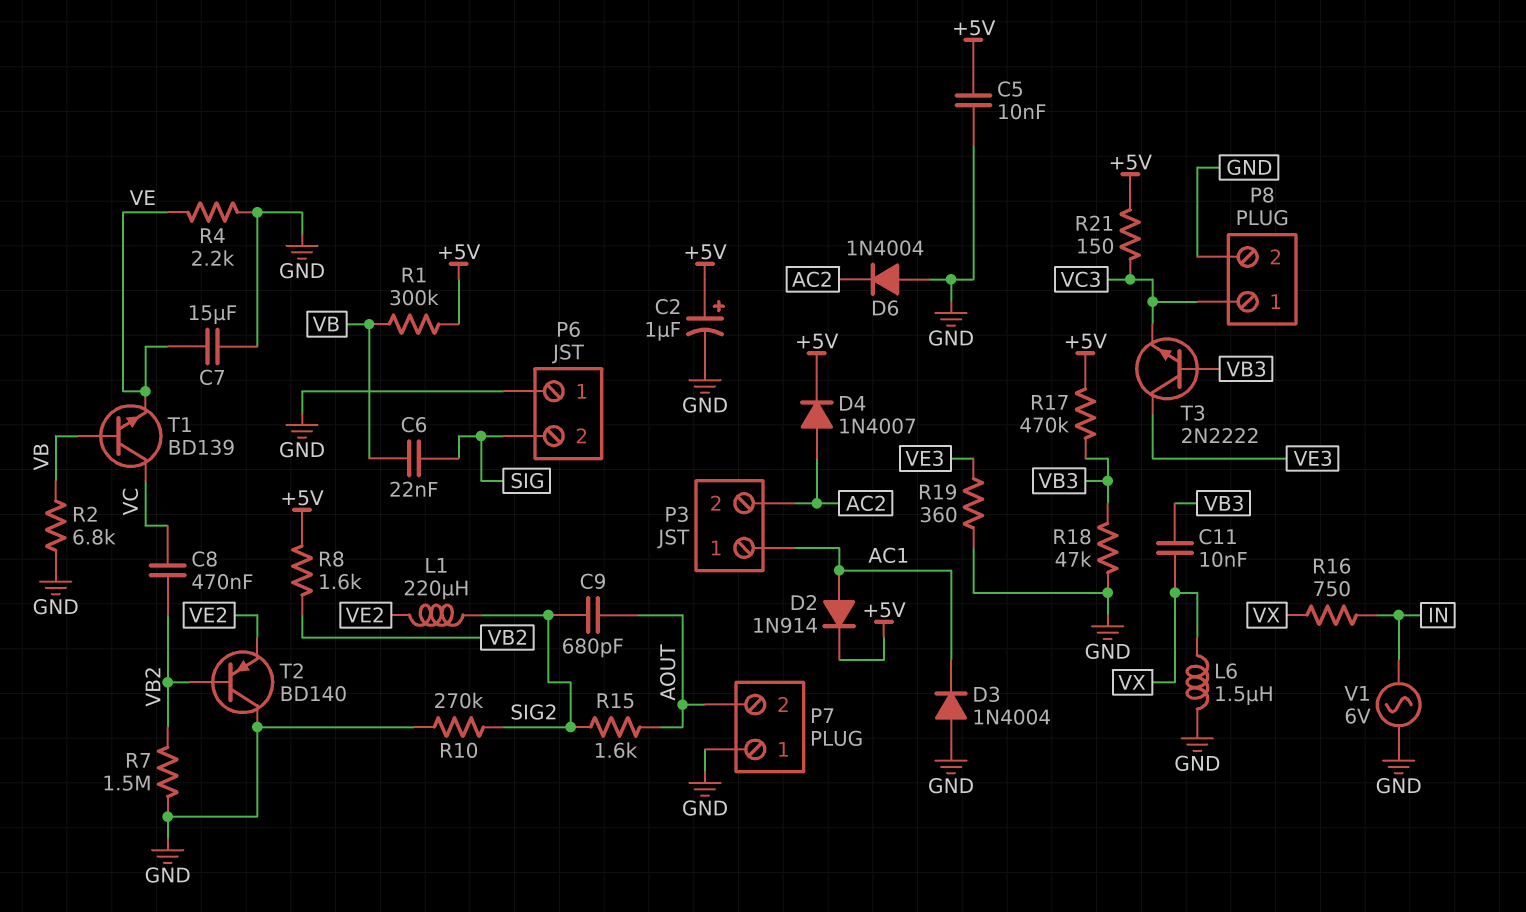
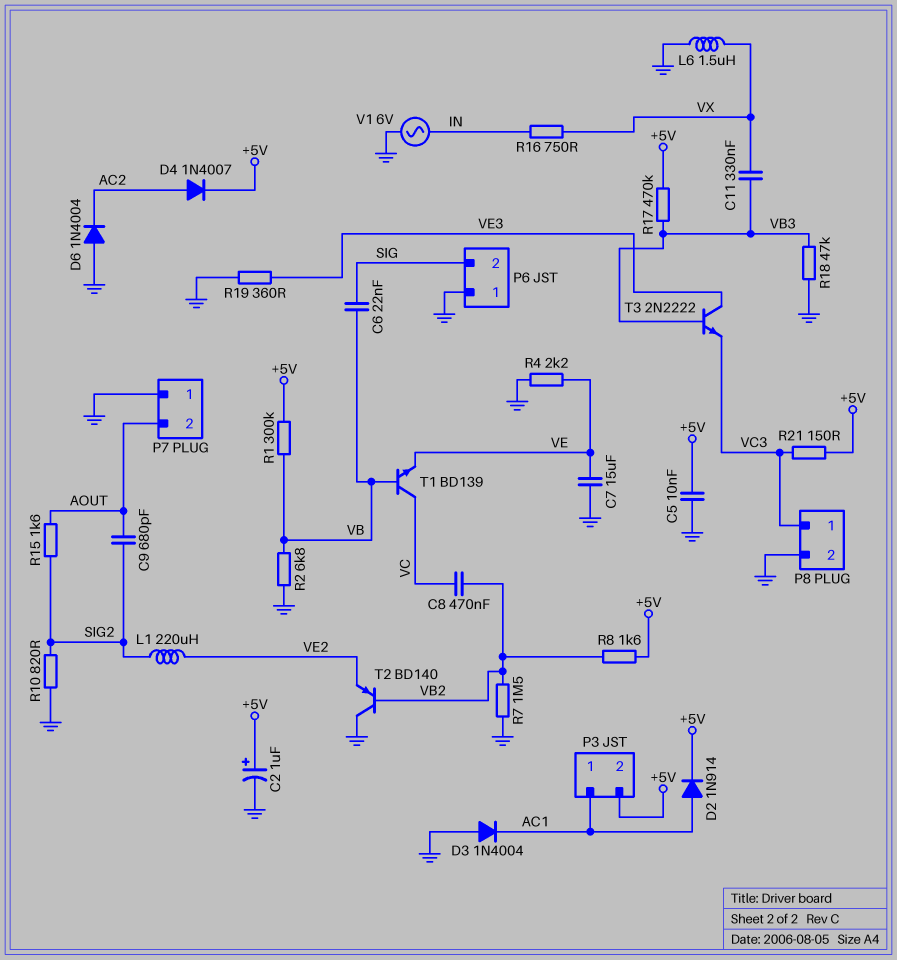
C11: 10nF (VB3, VX) -> 330nF (VB3, VX)
P3 pin 2: AC2 -> +5V
R10: 270k (GND, SIG2) -> 820 (GND, SIG2)

